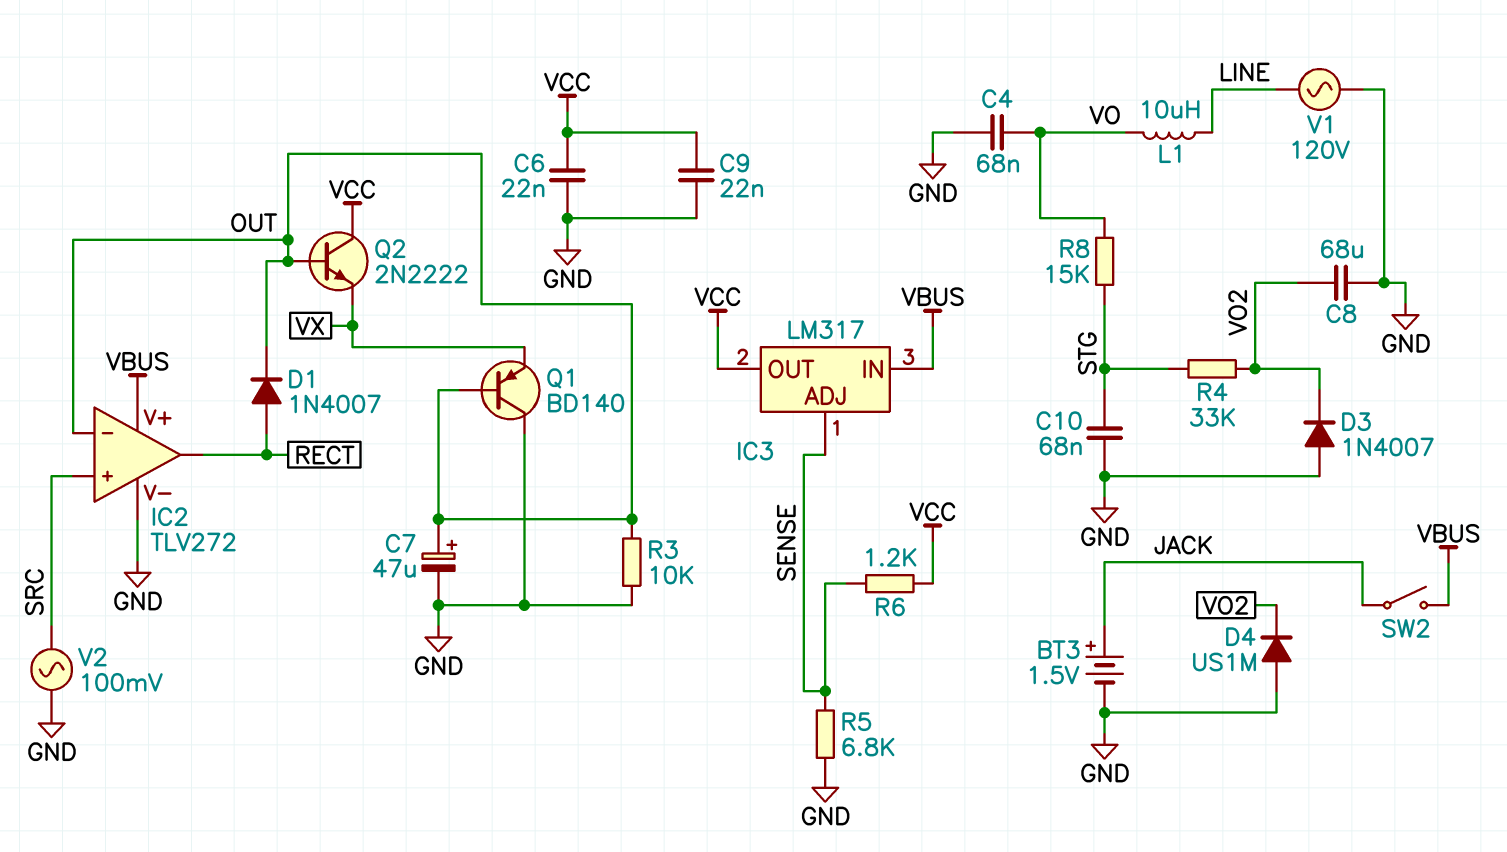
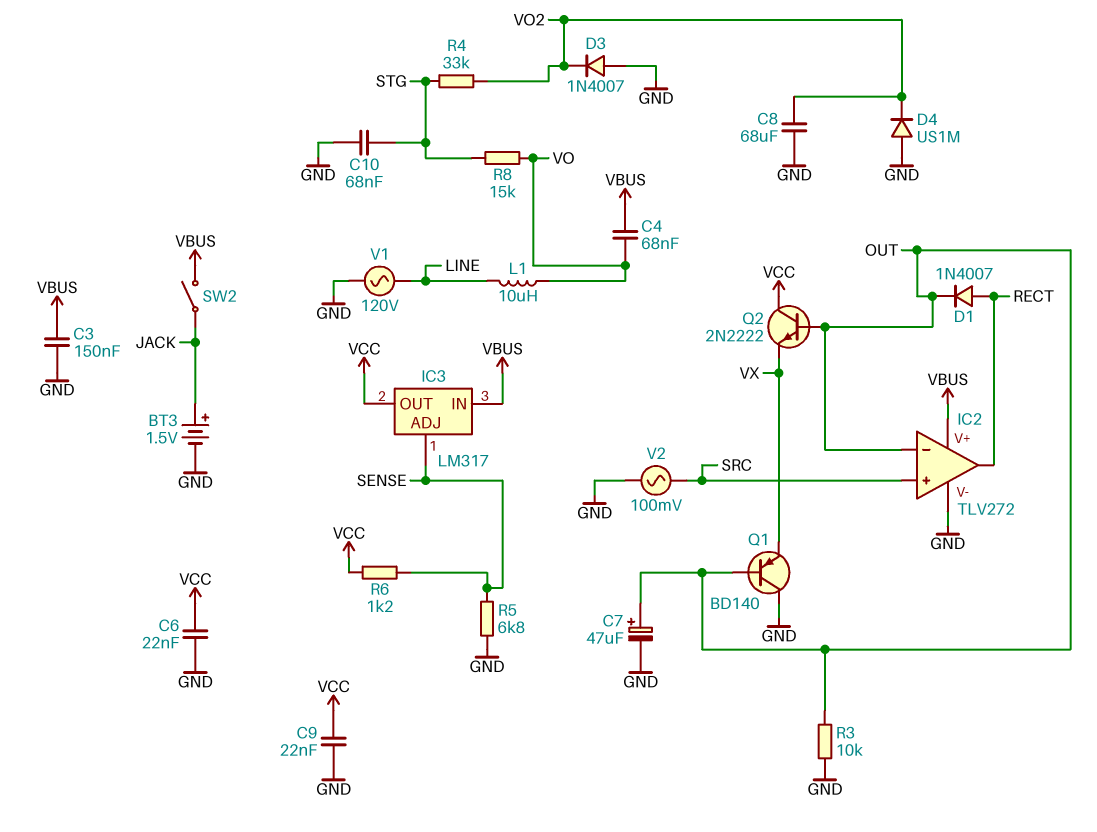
C3: none -> 150nF (GND, VBUS)
C4: 68nF (GND, VO) -> 68nF (VBUS, VO)

